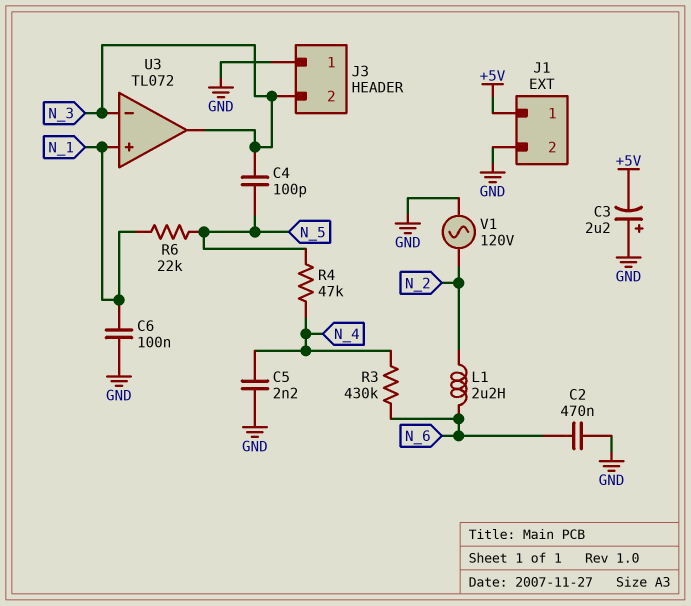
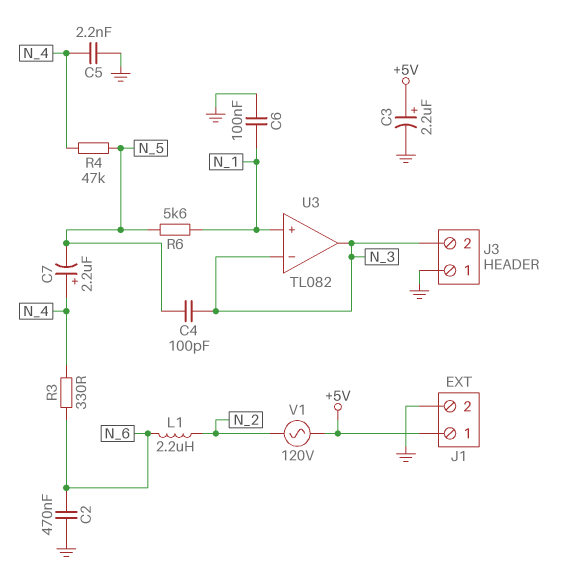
C3: 2.2uF (plus GND, minus +5V) -> 2.2uF (plus +5V, minus GND)
C7: none -> 2.2uF (plus N_4, minus N_5)
R3: 430k (N_4, N_6) -> 330 (N_4, N_6)
R6: 22k (N_1, N_5) -> 5.6k (N_1, N_5)
U3: TL072 -> TL082
V1: AC 120V (GND, N_2) -> AC 120V (+5V, N_2)

